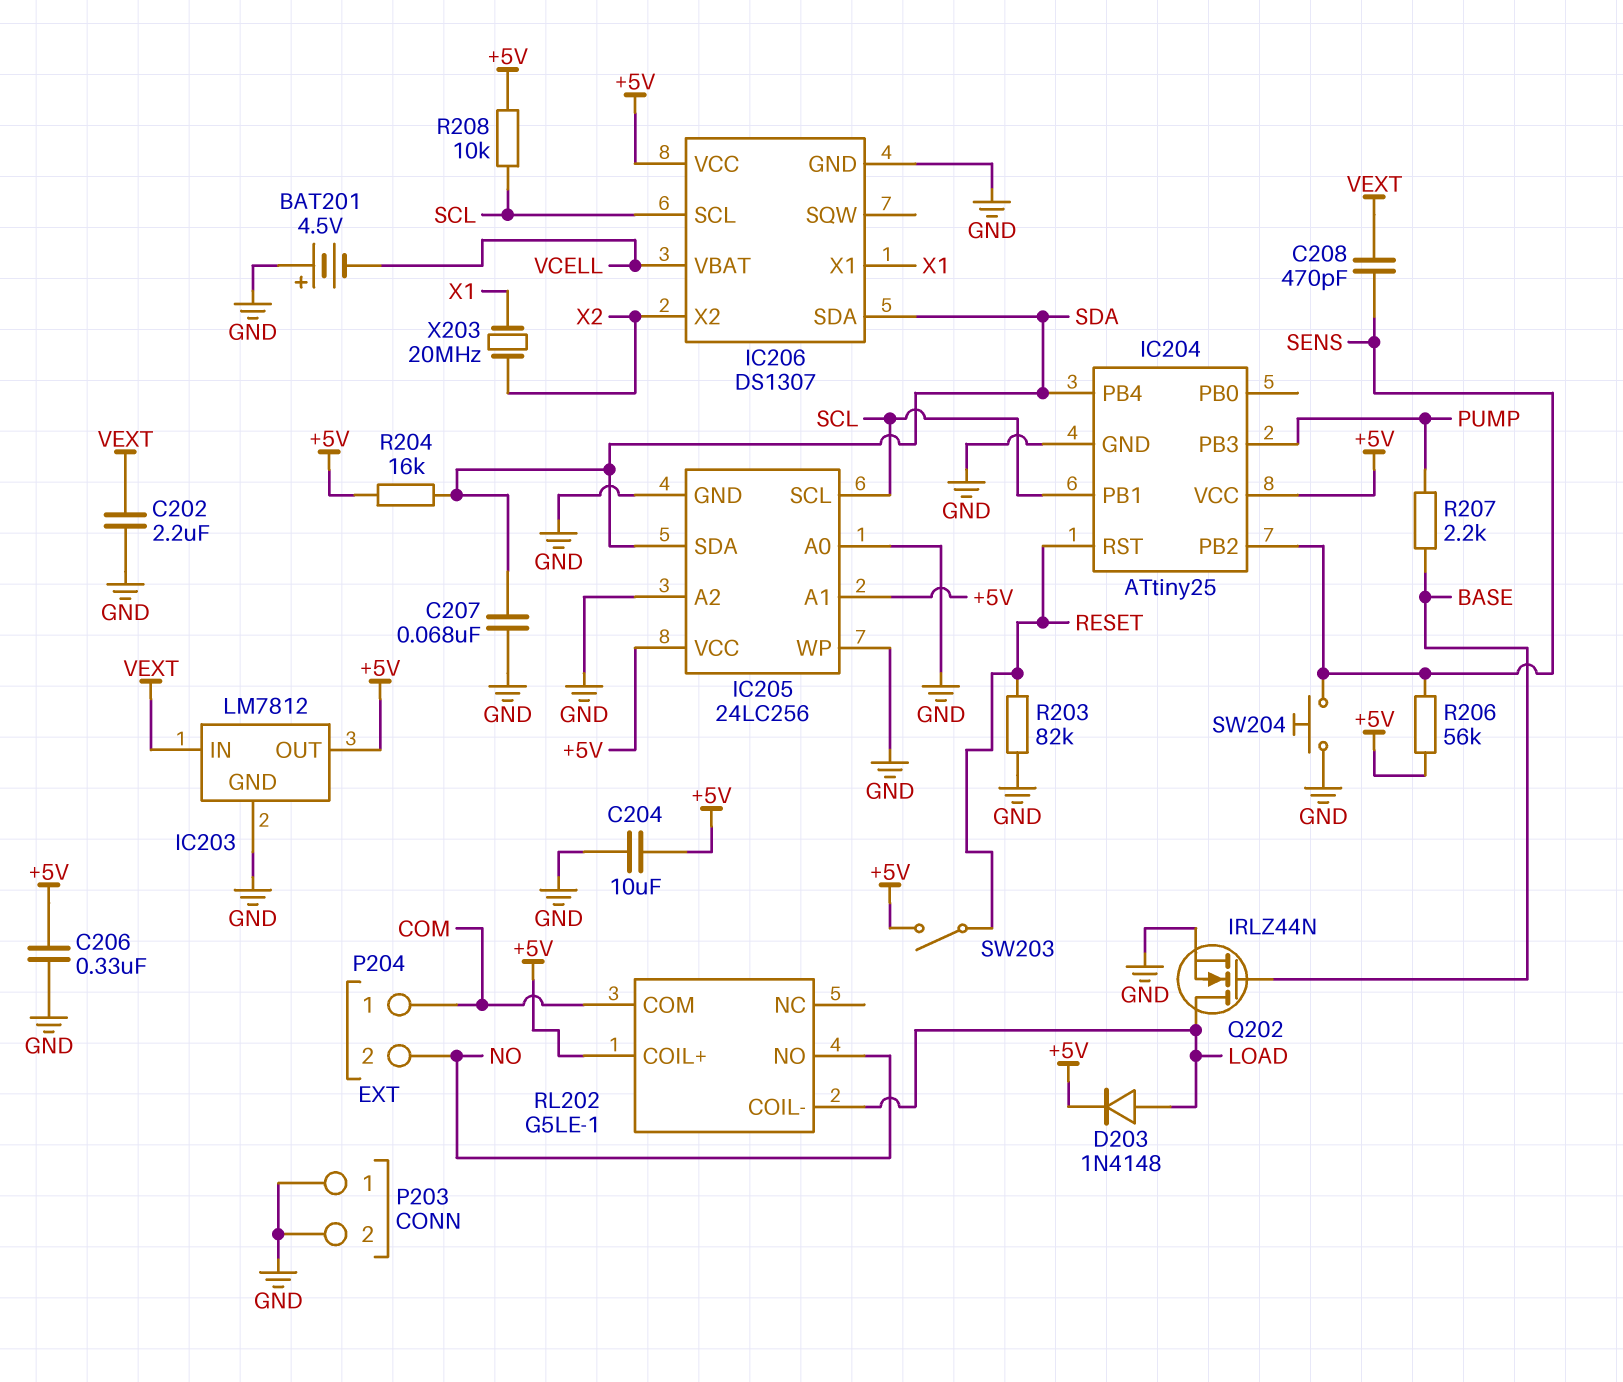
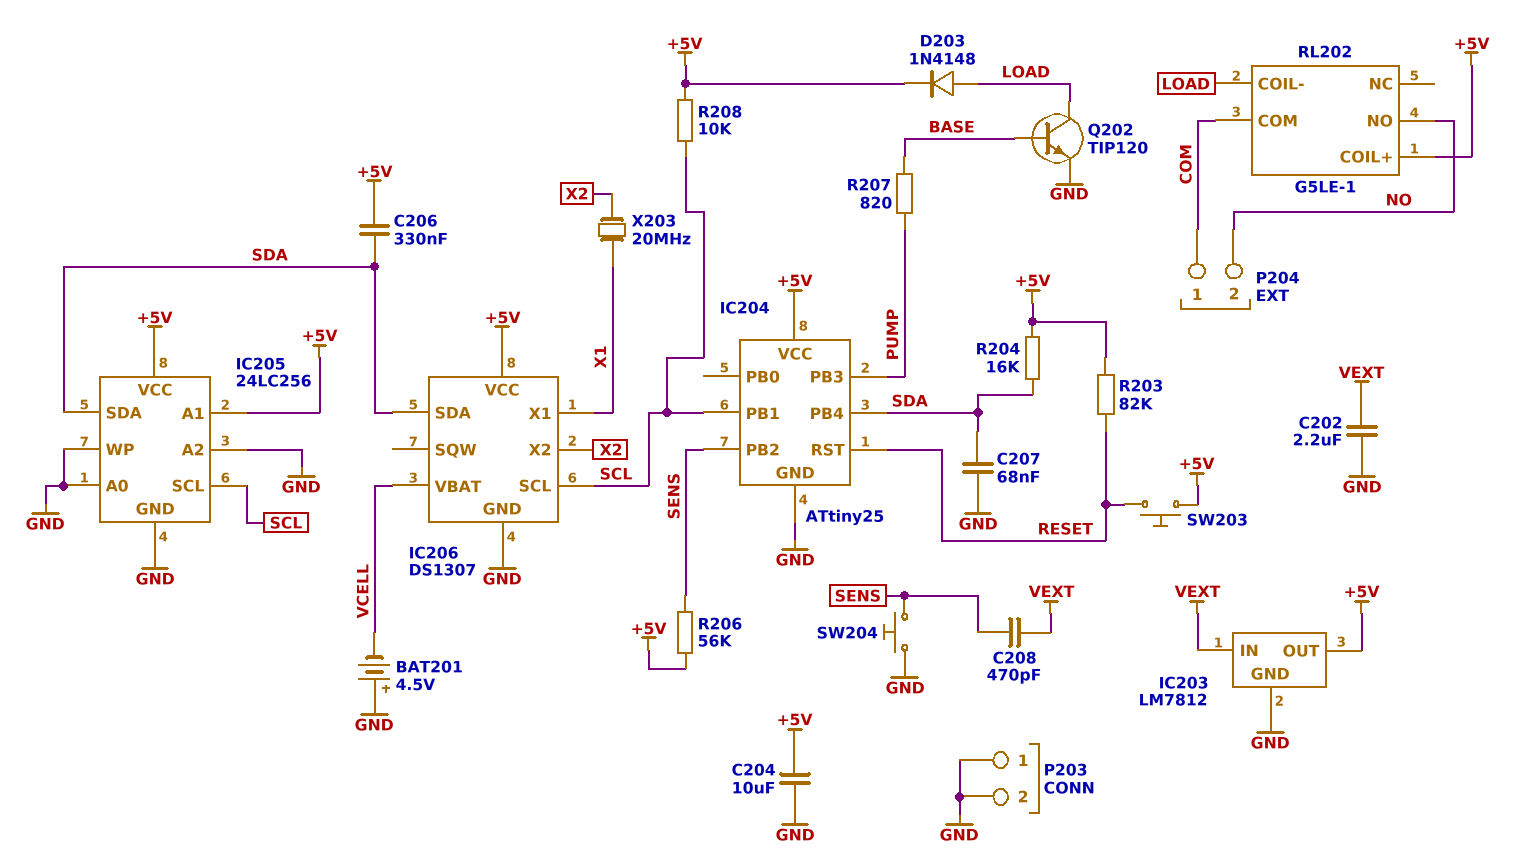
C206: 330nF (+5V, GND) -> 330nF (+5V, SDA)
Q202: NMOS IRLZ44N (G BASE, D LOAD, S GND) -> NPN TIP120 (B BASE, C LOAD, E GND)
R203: 82k (GND, RESET) -> 82k (+5V, RESET)
R207: 2.2k (BASE, PUMP) -> 820 (BASE, PUMP)
SW203: switch (+5V, RESET) -> button (+5V, RESET)

